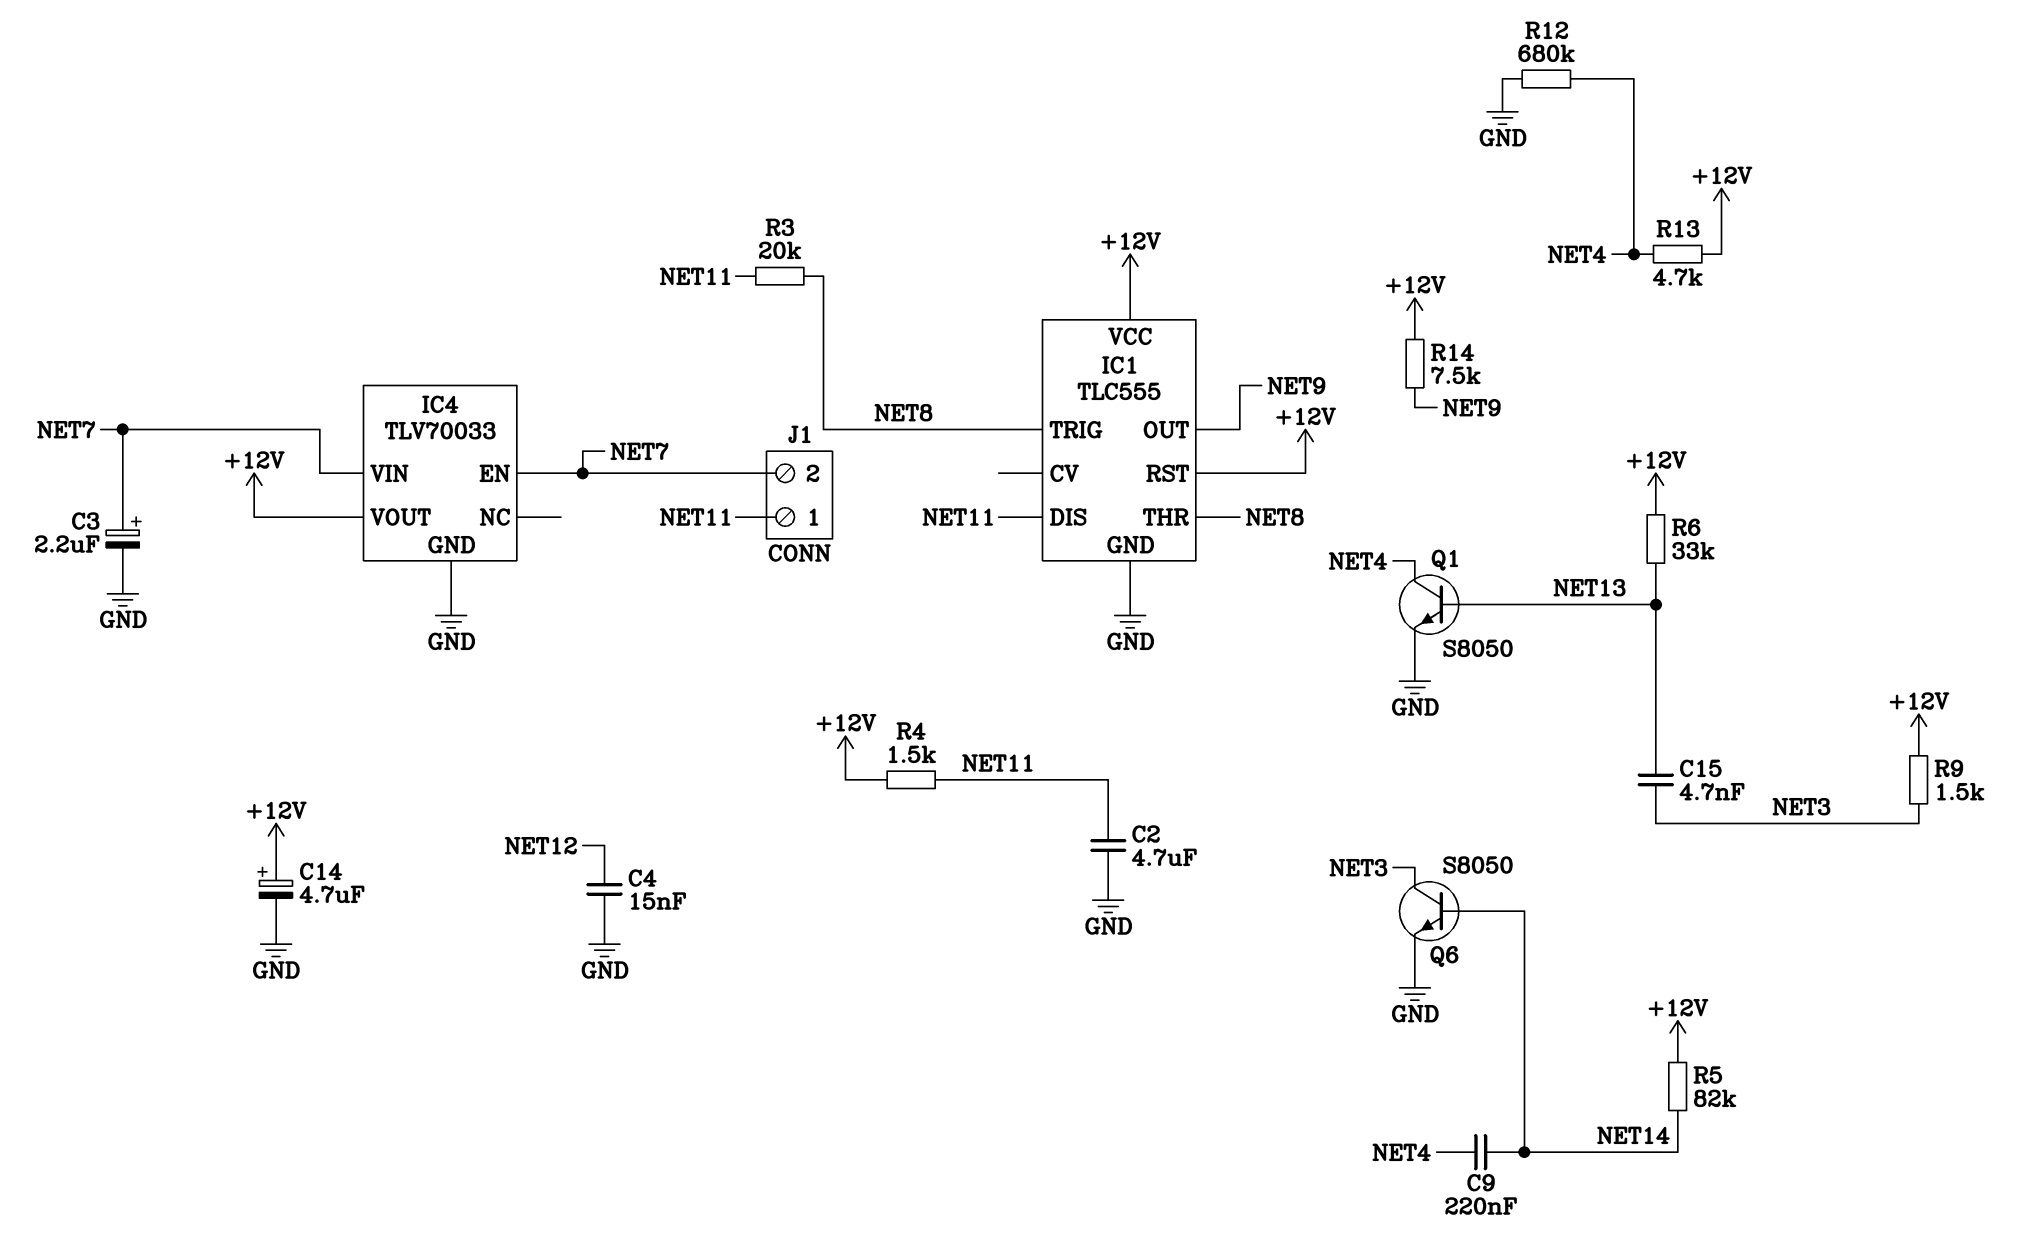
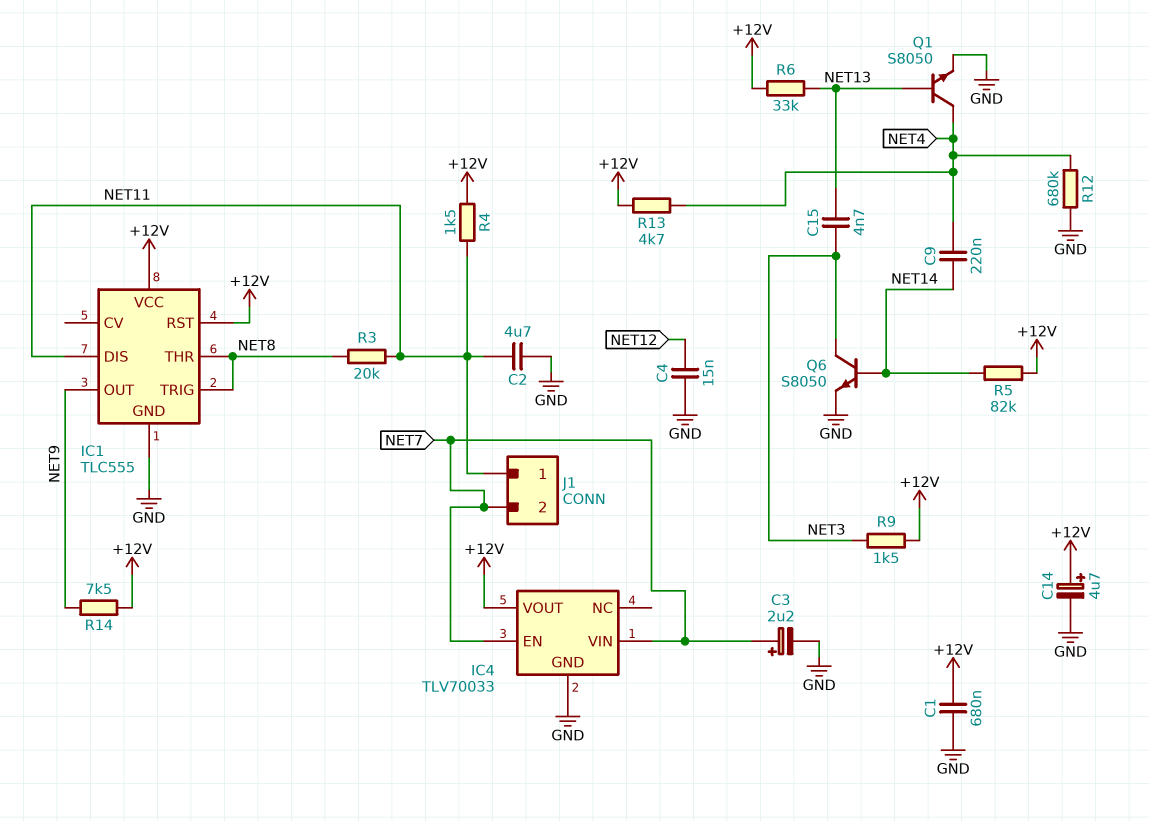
C1: none -> 680nF (+12V, GND)

